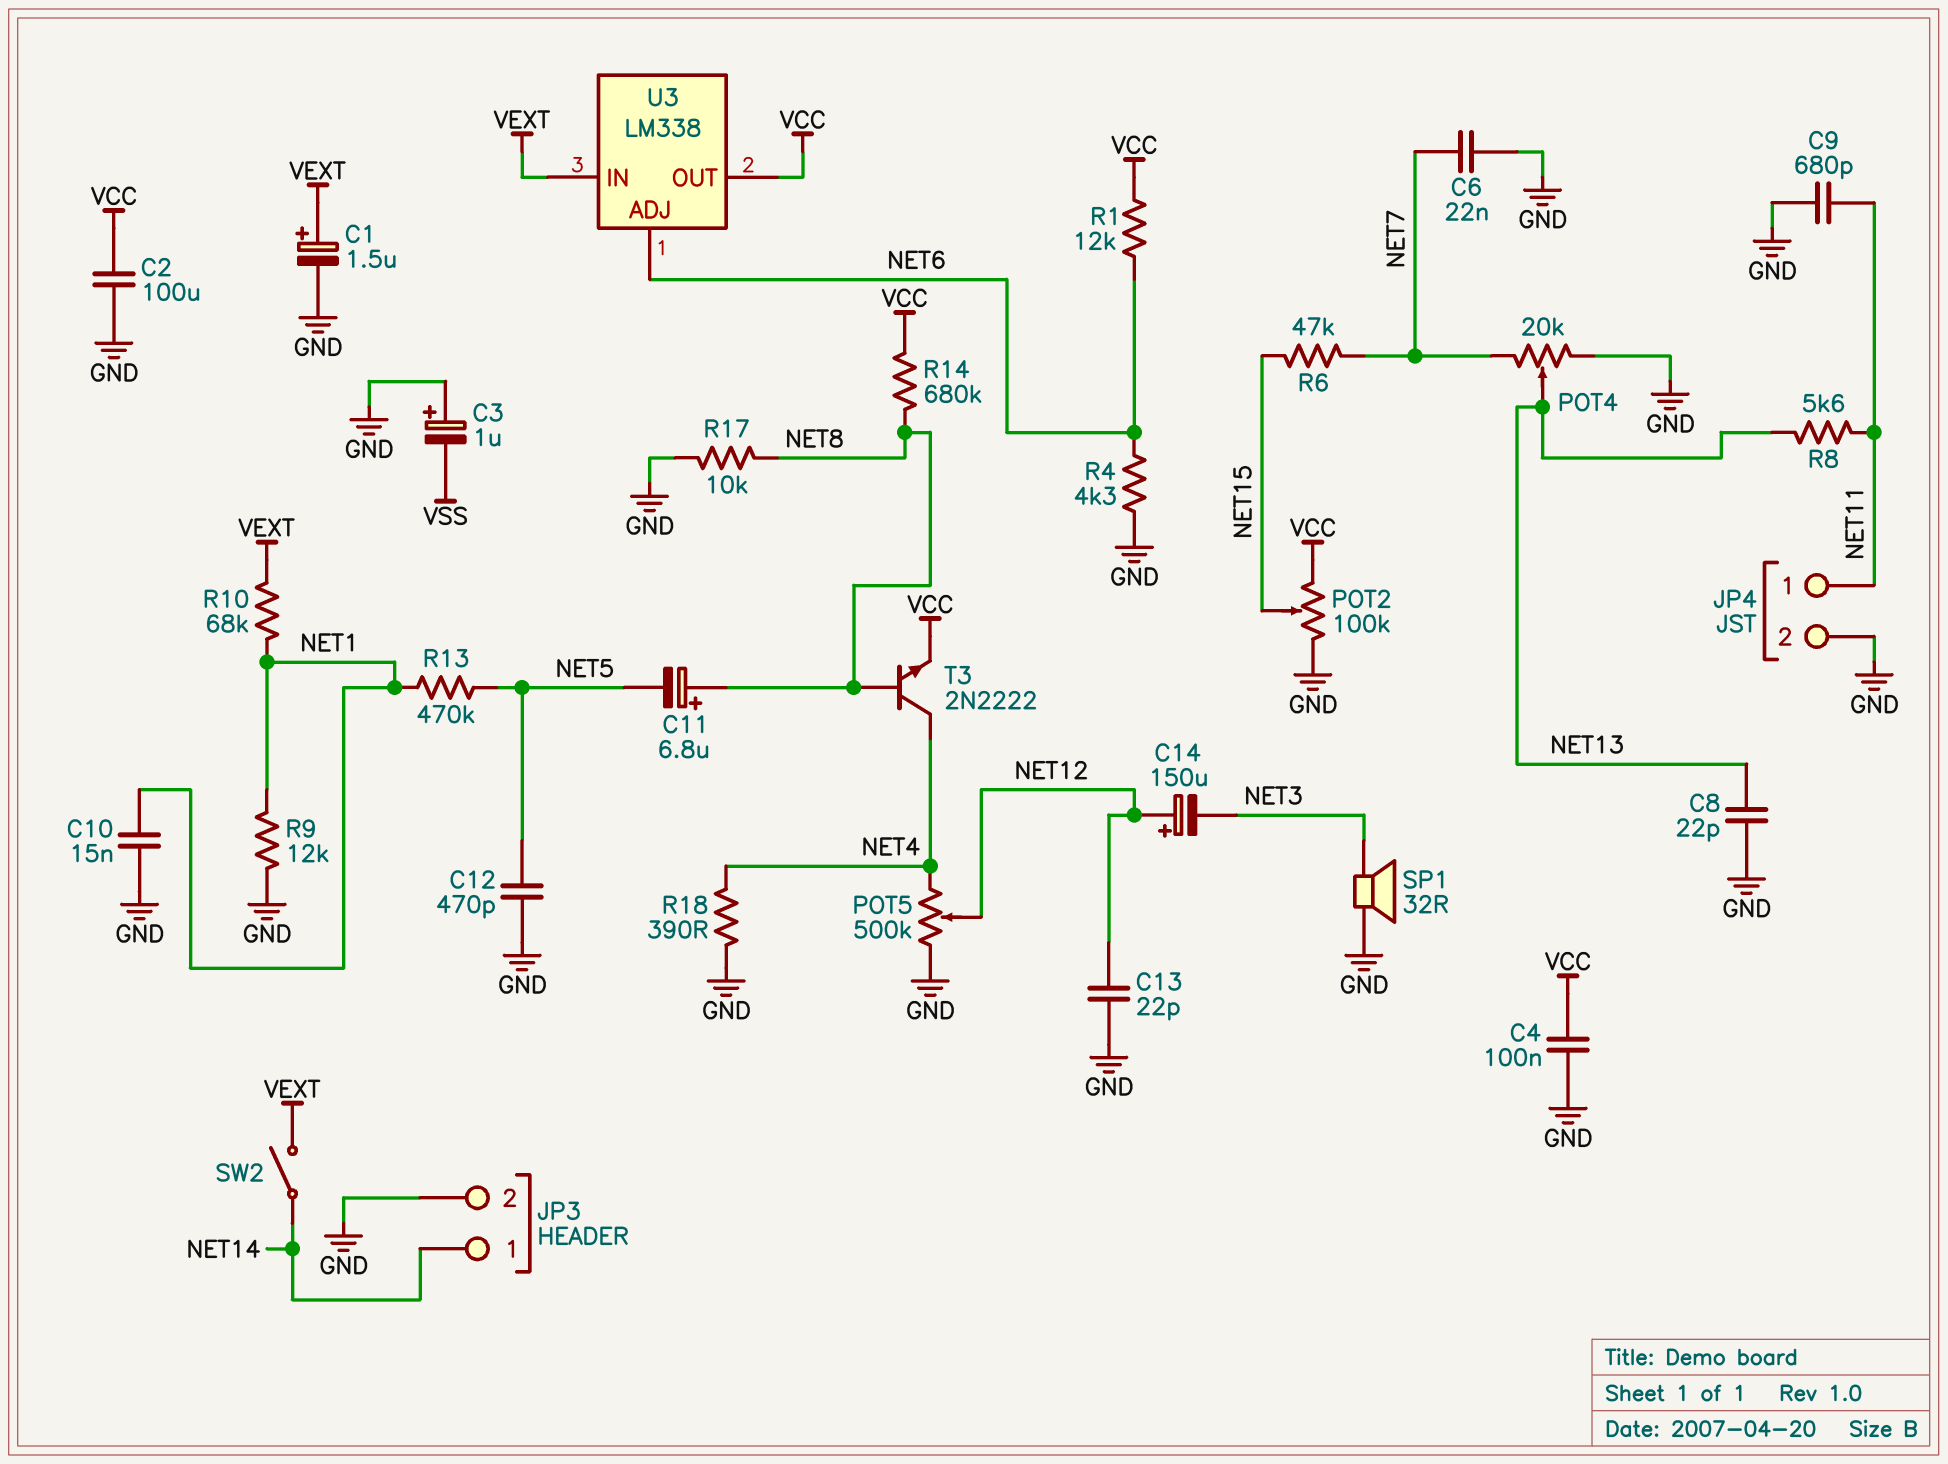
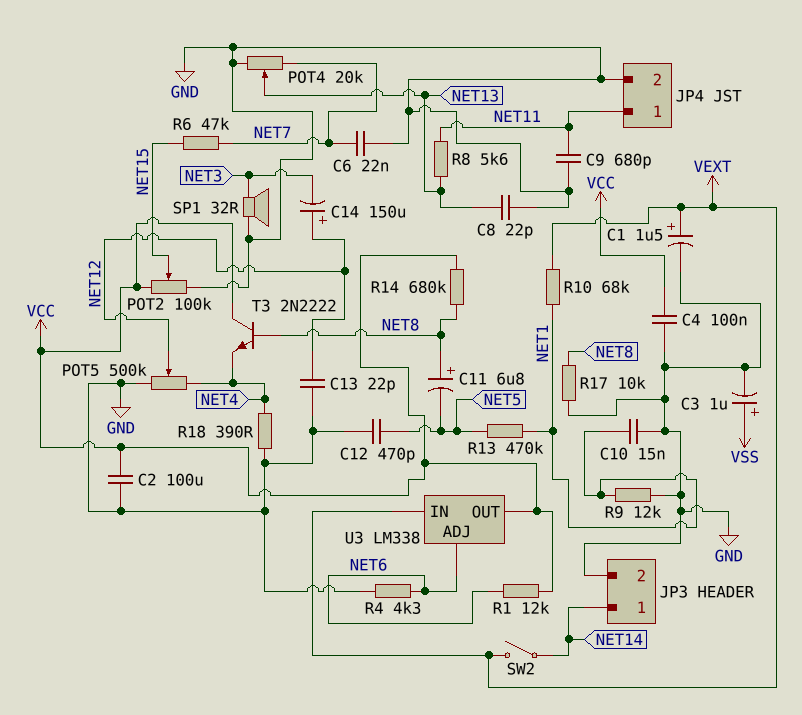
C3: 1uF (plus GND, minus VSS) -> 1uF (plus VSS, minus GND)
T3: NPN 2N2222 (B NET8, C NET4, E VCC) -> NPN 2N2222 (B NET8, C VCC, E NET4)

